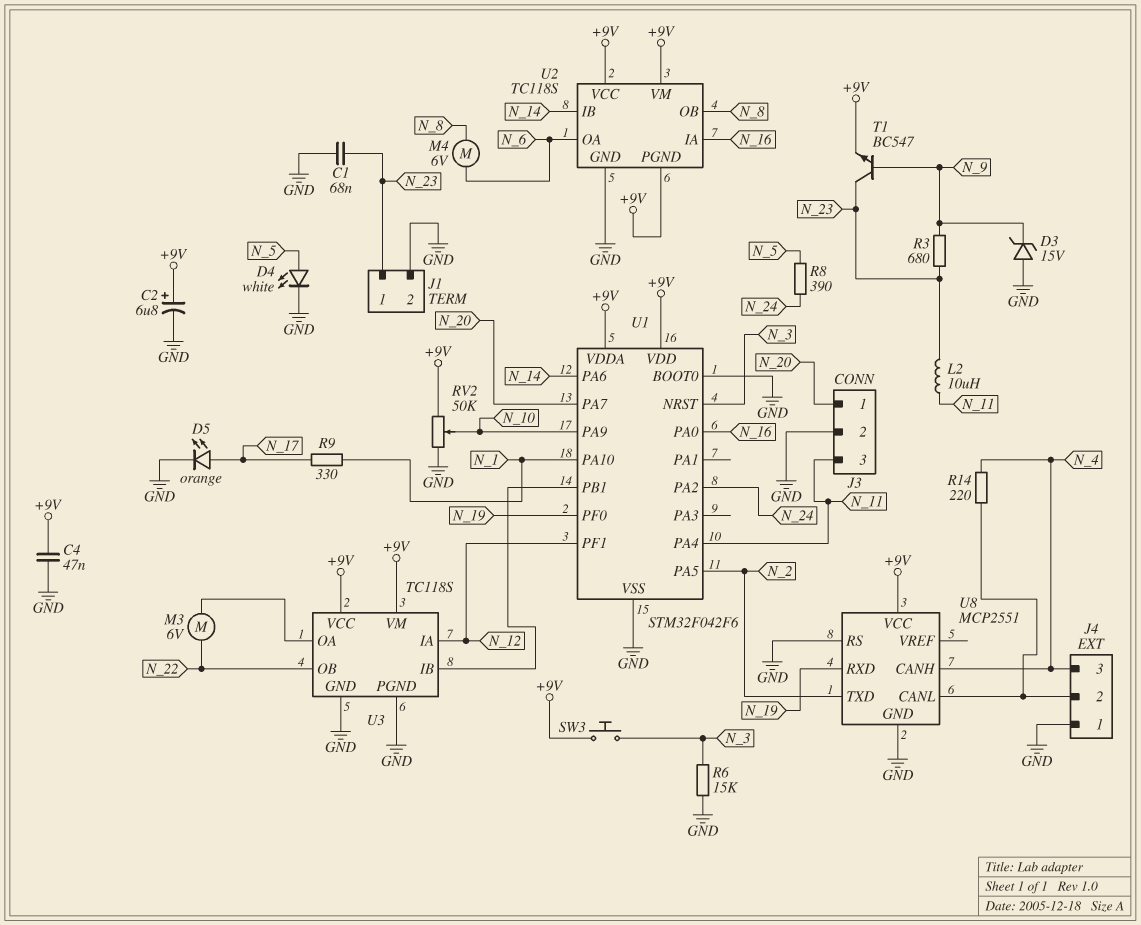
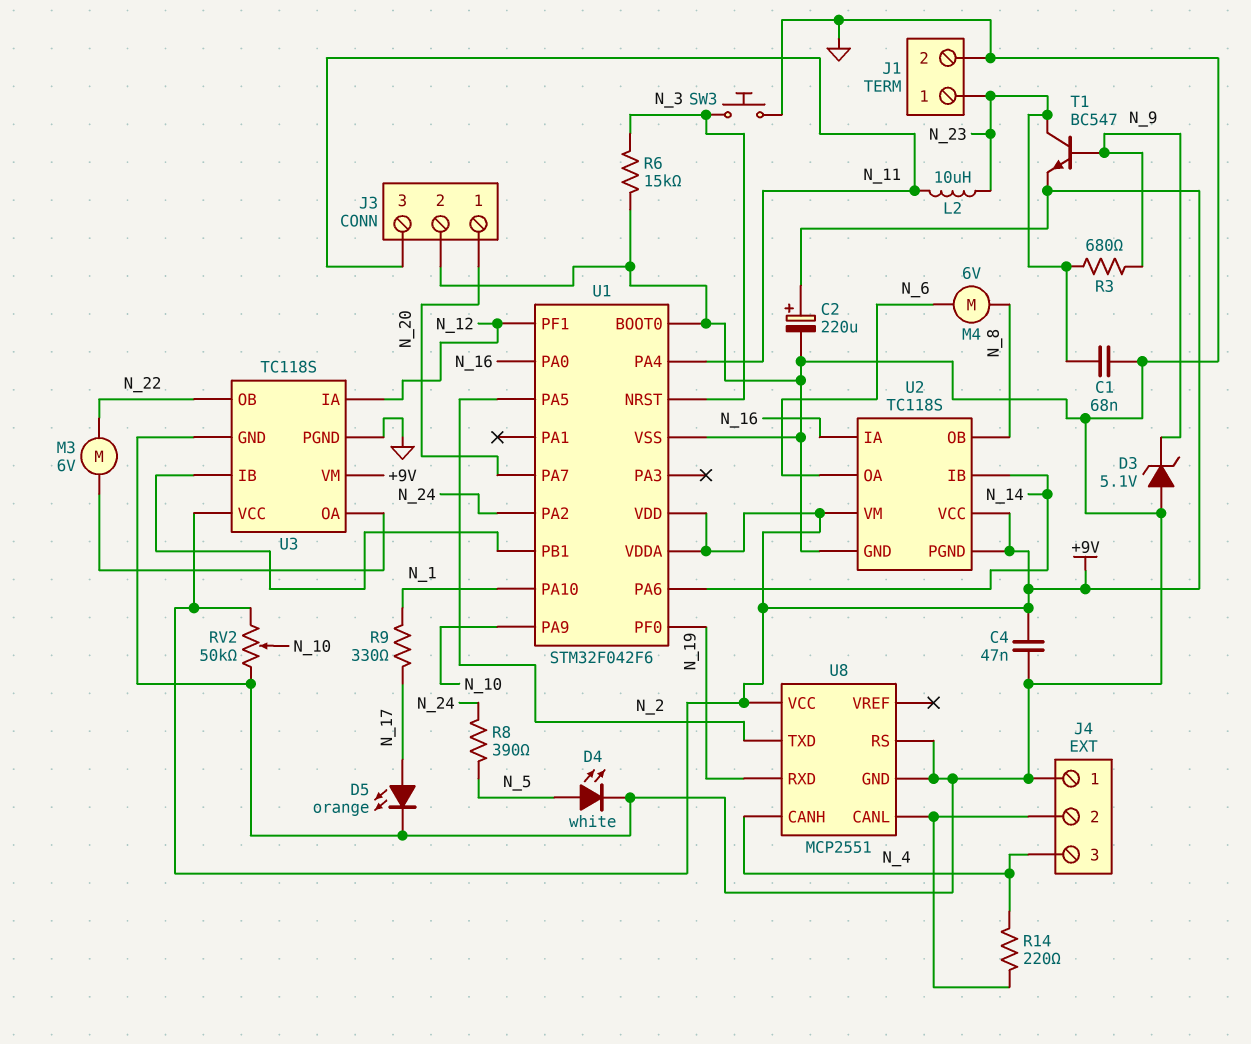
C2: 6.8uF (plus +9V, minus GND) -> 220uF (plus +9V, minus GND)
D3: zener 15V (A GND, K N_9) -> zener 5.1V (A GND, K N_9)
SW3: button (+9V, N_3) -> button (GND, N_3)

